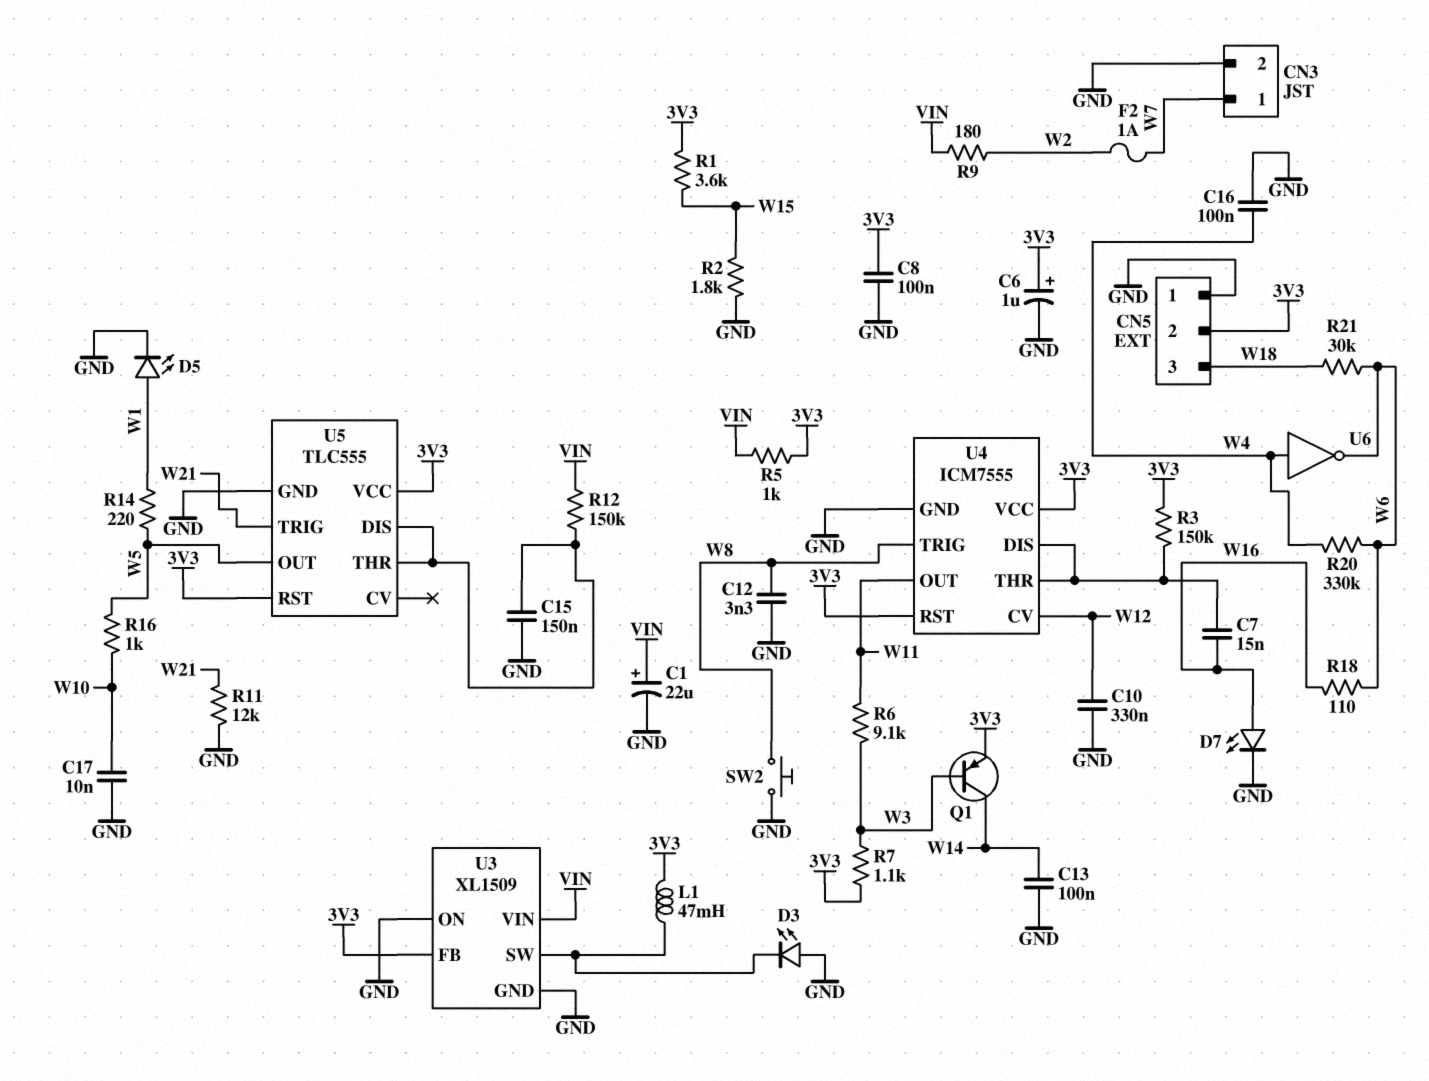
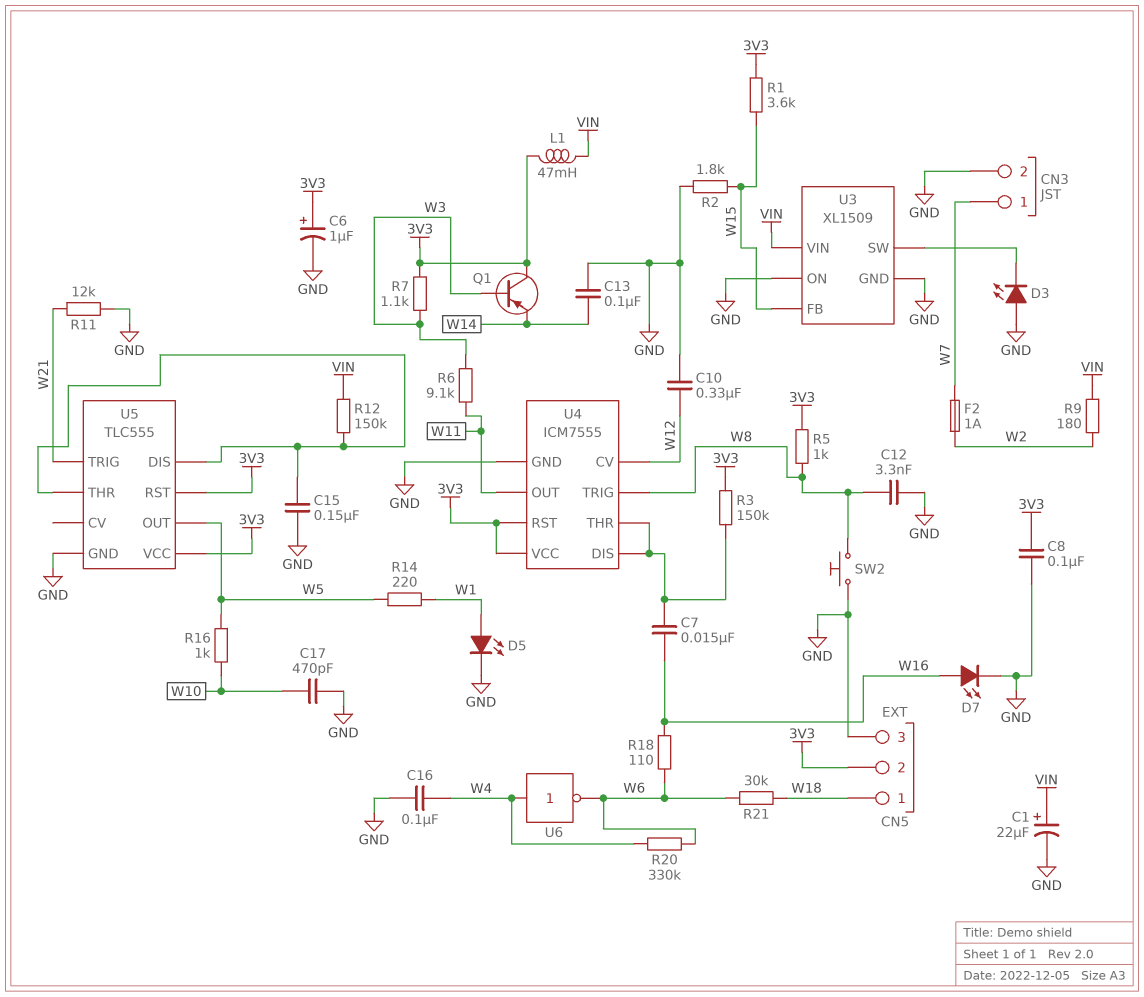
C17: 10nF (GND, W10) -> 470pF (GND, W10)
CN5 pin 1: GND -> W18
CN5 pin 3: W18 -> GND
L1: 47mH (3V3, U3/SW) -> 47mH (3V3, VIN)
Q1: PNP (B W3, C W14, E 3V3) -> PNP (B W3, C 3V3, E W14)
R5: 1k (3V3, VIN) -> 1k (3V3, W8)
U3 pin FB: 3V3 -> W15

